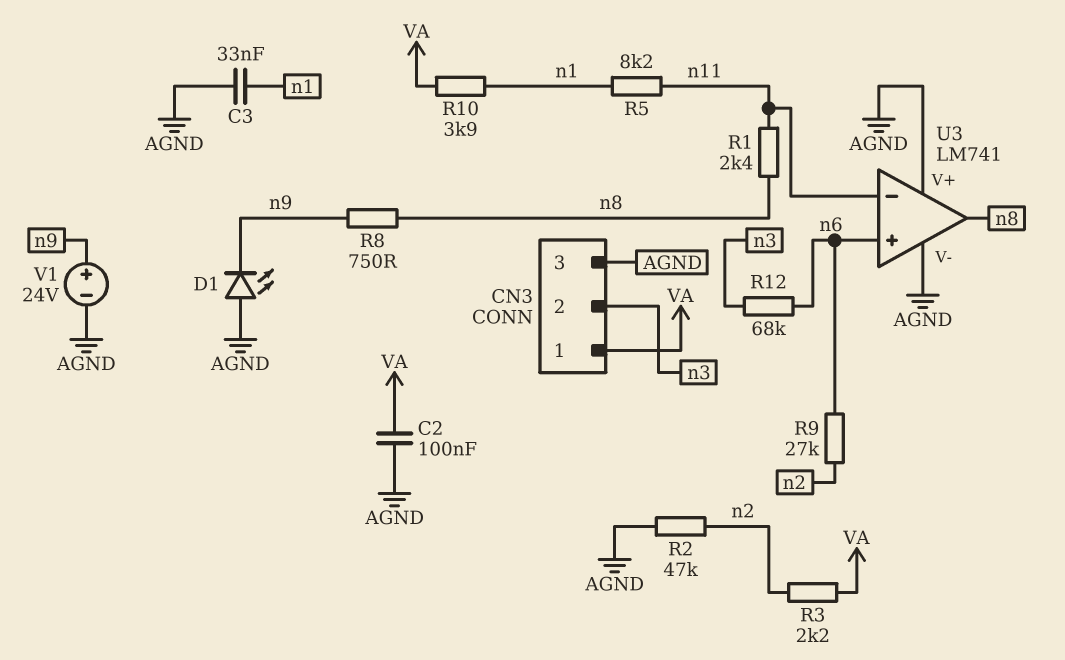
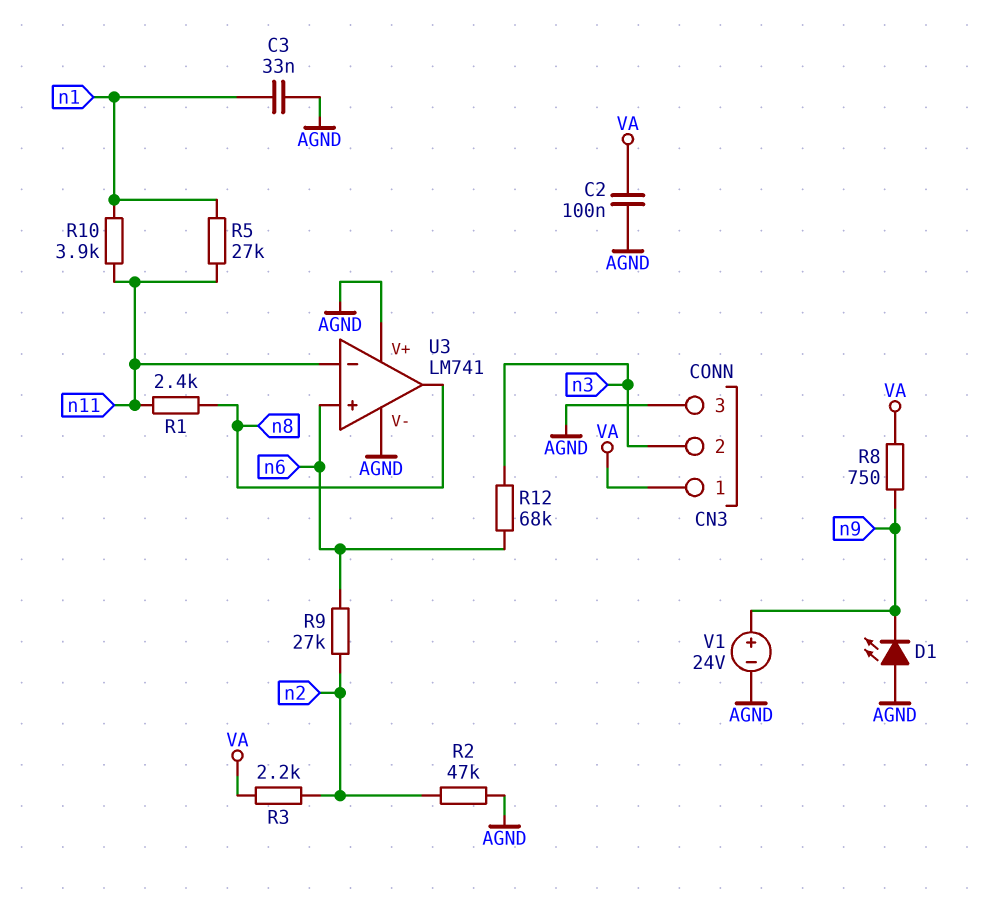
R5: 8.2k (n1, n11) -> 27k (n1, n11)
R8: 750 (n8, n9) -> 750 (VA, n9)
R10: 3.9k (VA, n1) -> 3.9k (n1, n11)

